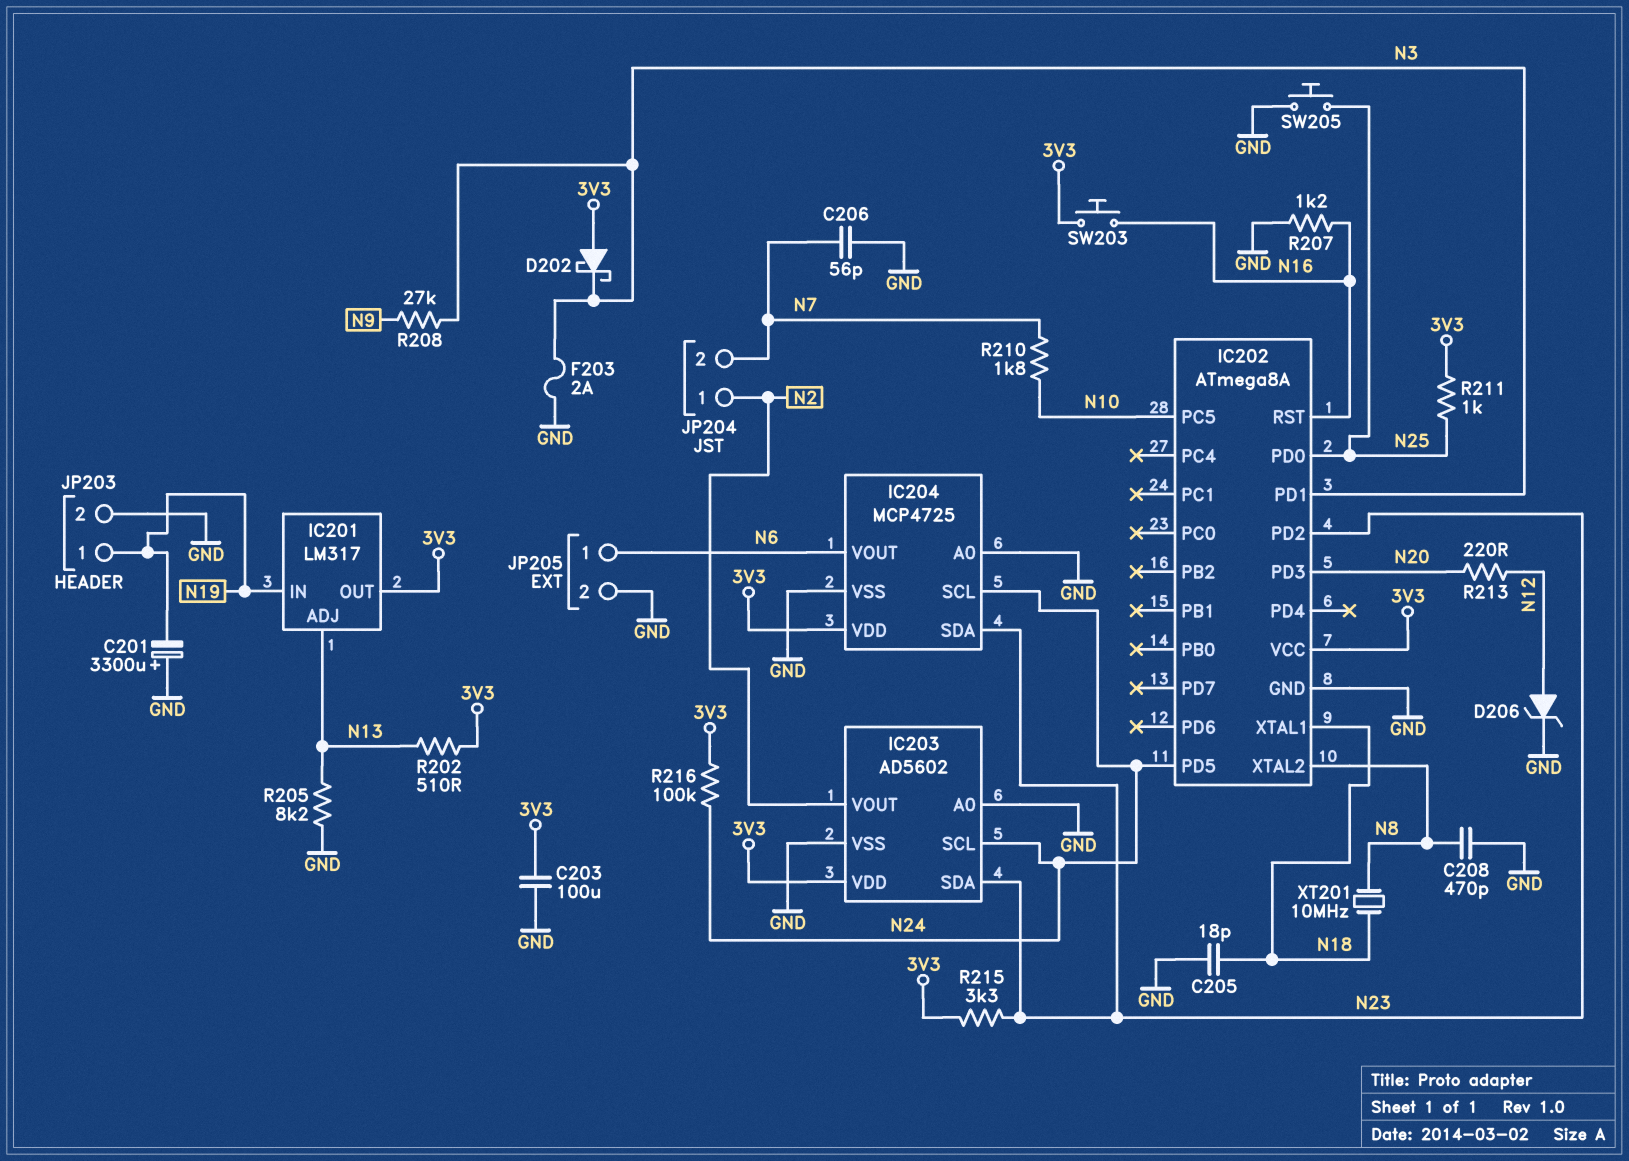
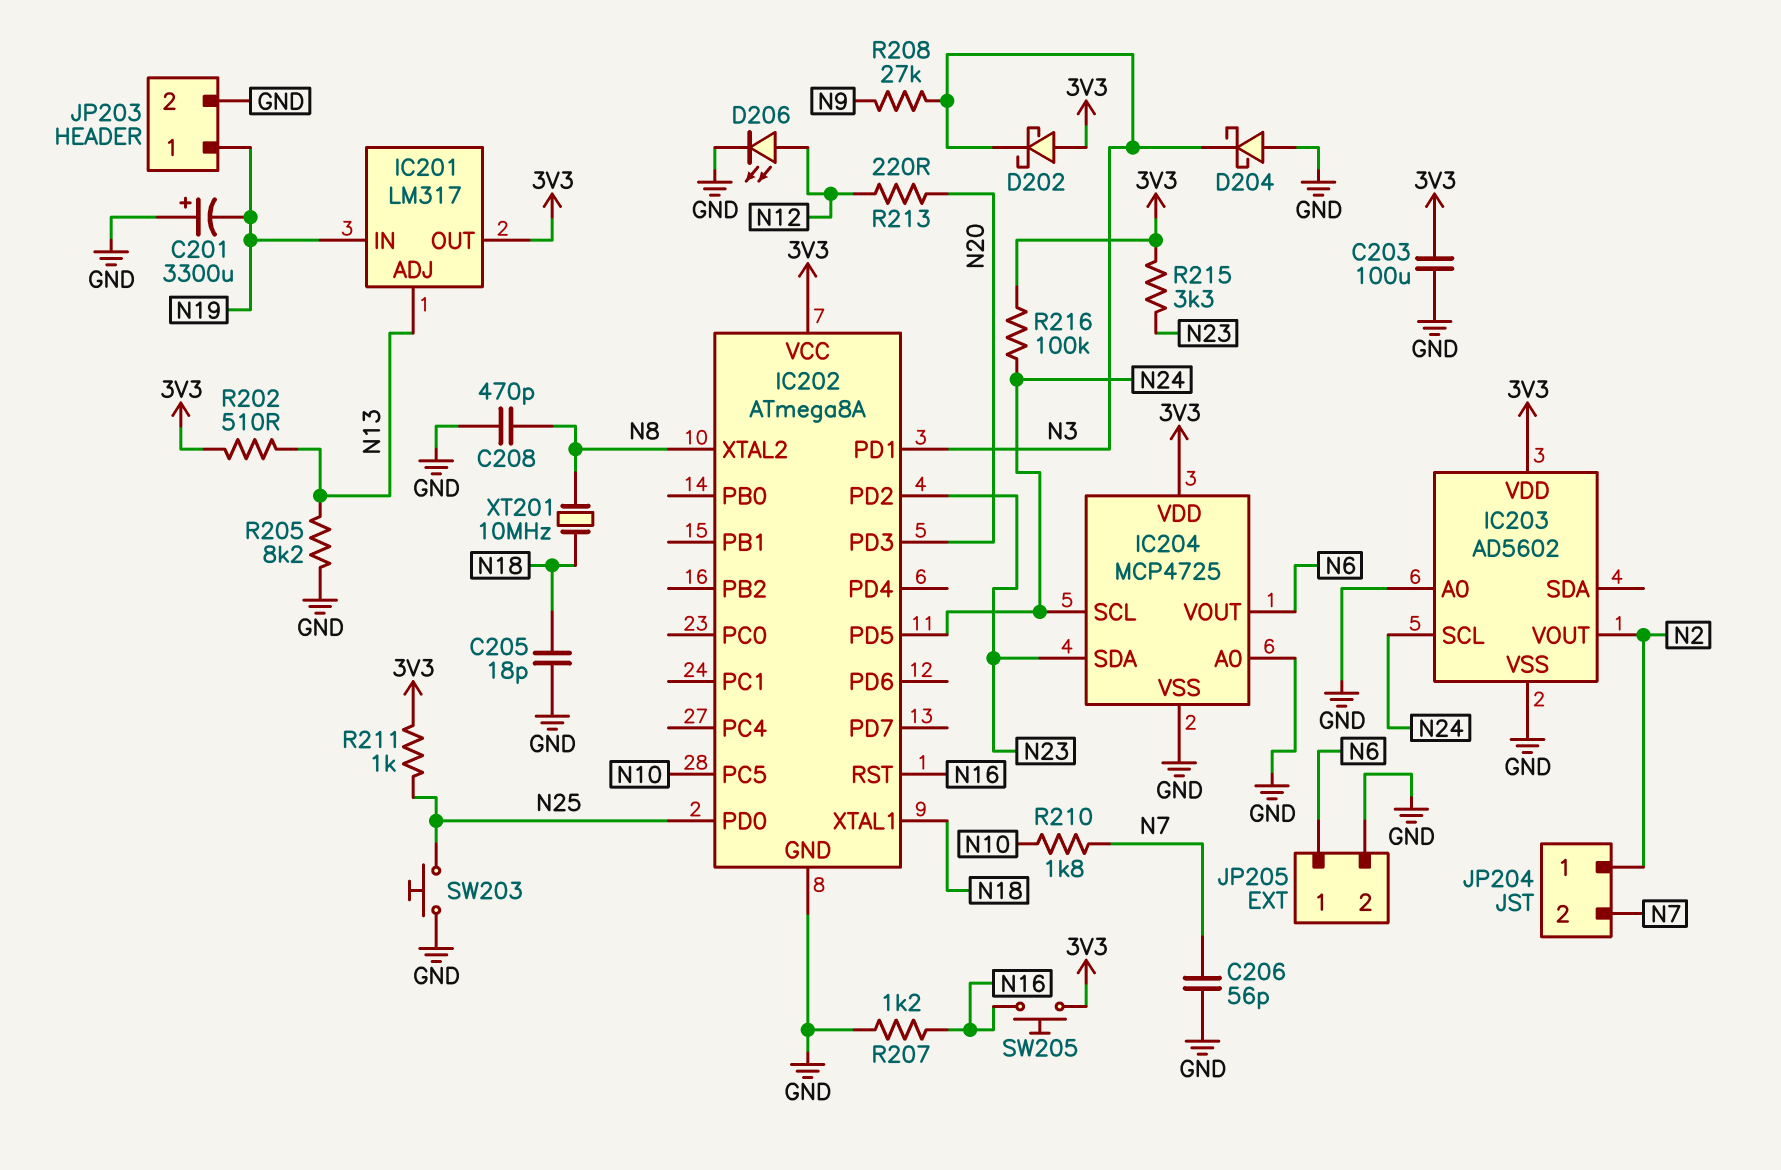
D204: none -> schottky (A GND, K N3)
D206: zener (A N12, K GND) -> LED (A N12, K GND)
F203: 2A (GND, N3) -> none
IC203 pin SDA: N23 -> none
SW203: button (3V3, N16) -> button (GND, N25)
SW205: button (GND, N25) -> button (3V3, N16)

